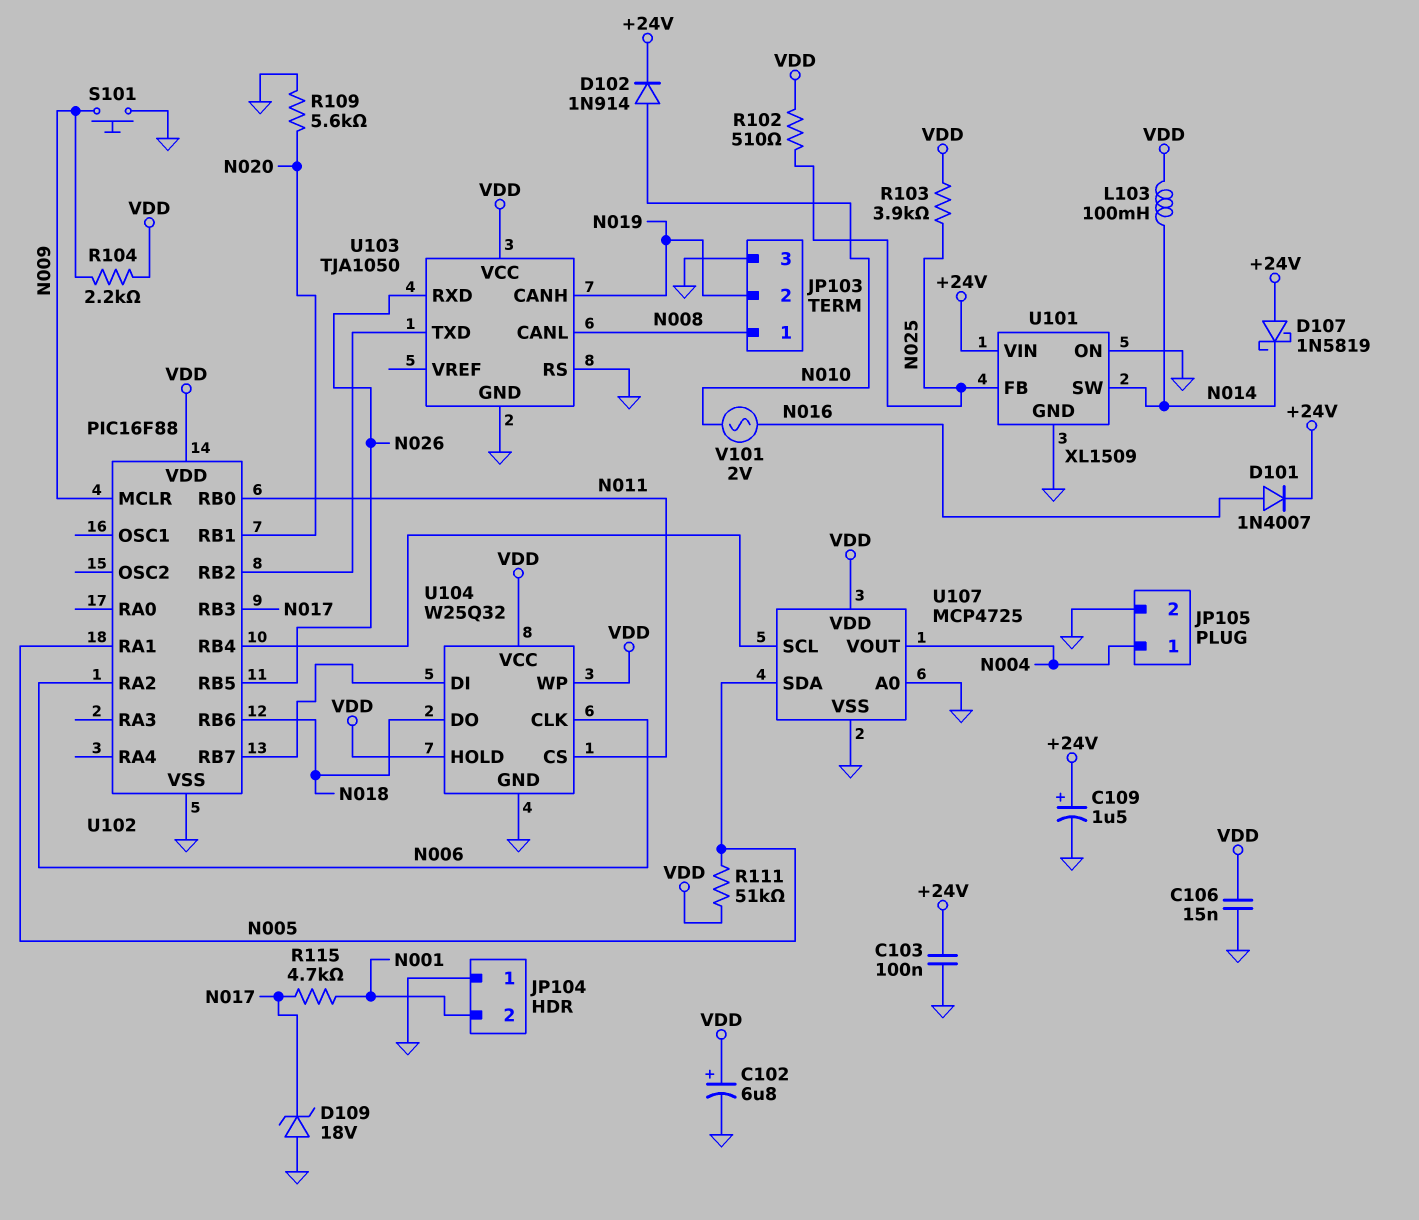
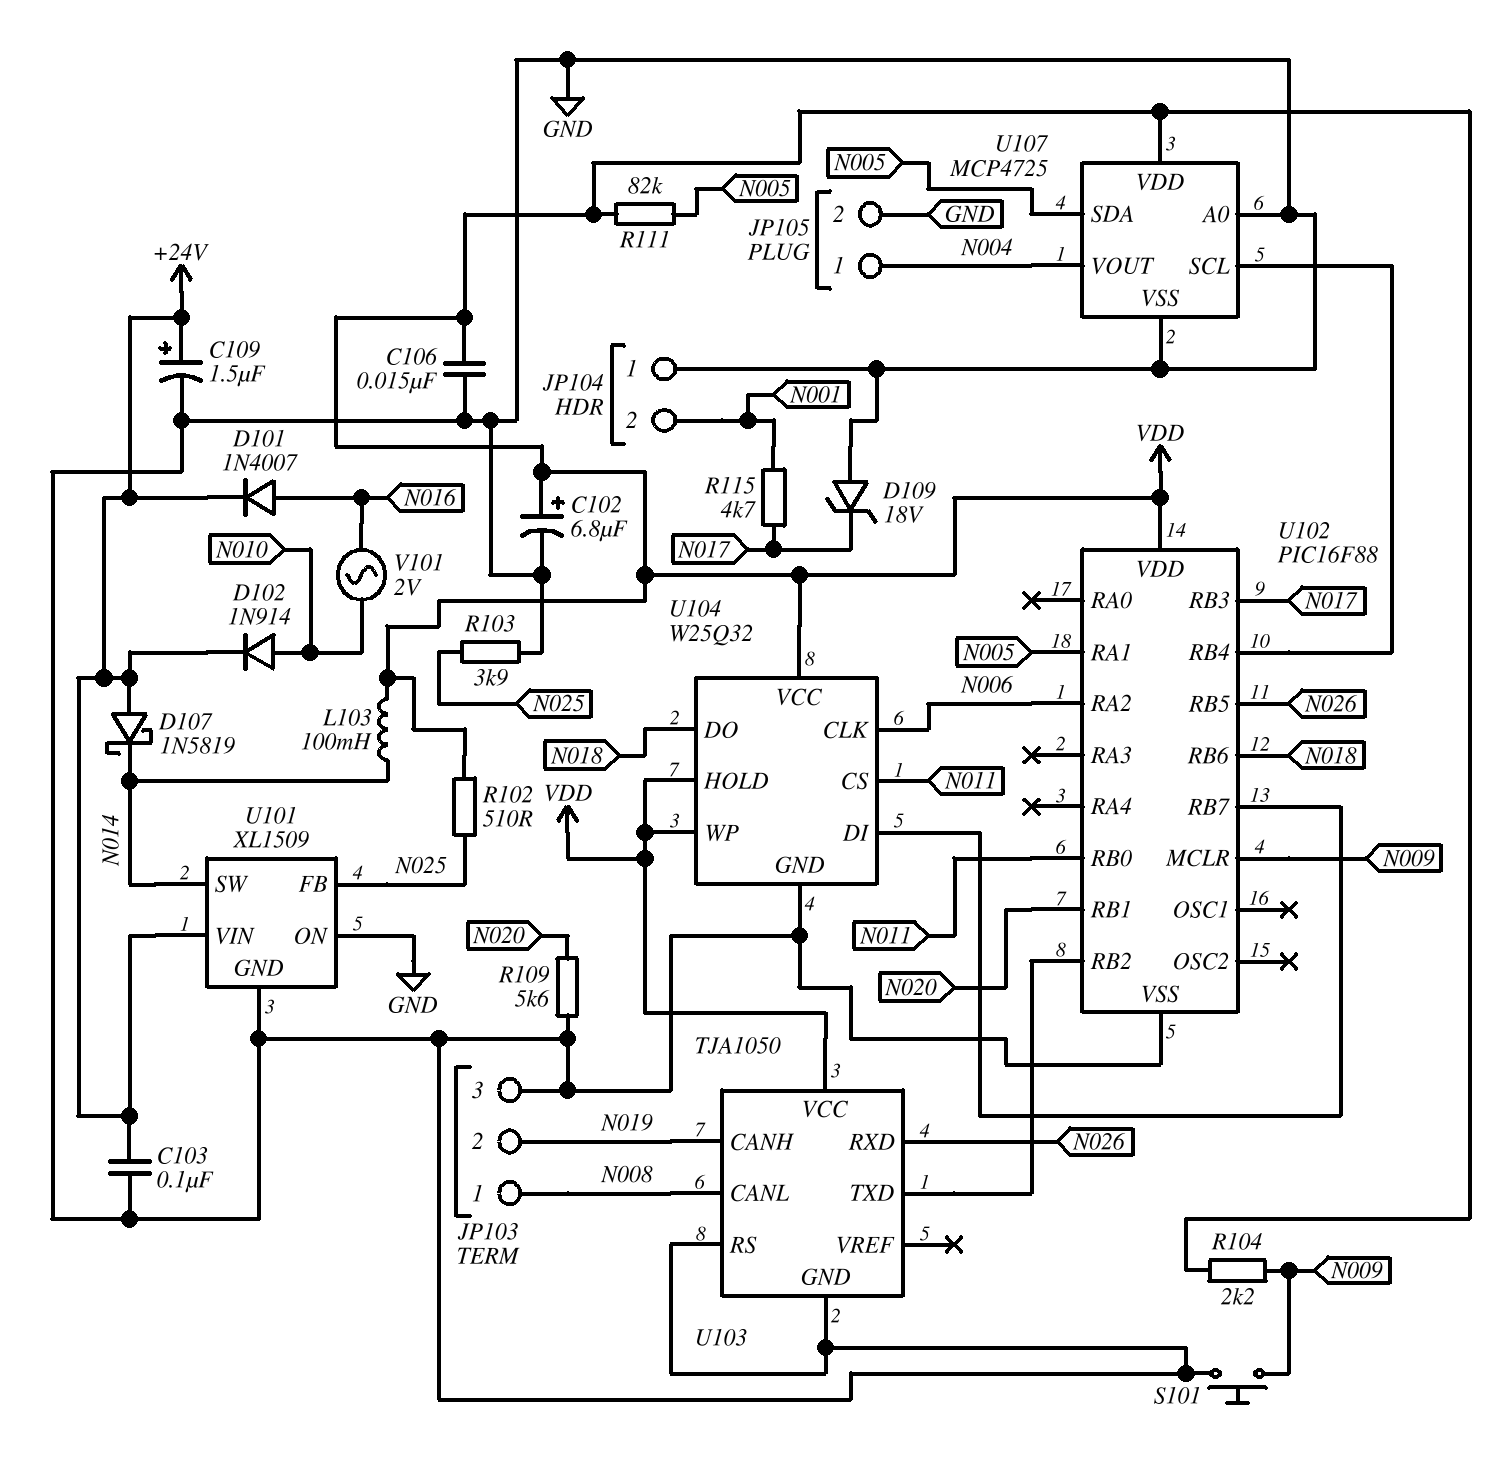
R103: 3.9k (N025, VDD) -> 3.9k (GND, N025)
R111: 51k (N005, VDD) -> 82k (N005, VDD)

